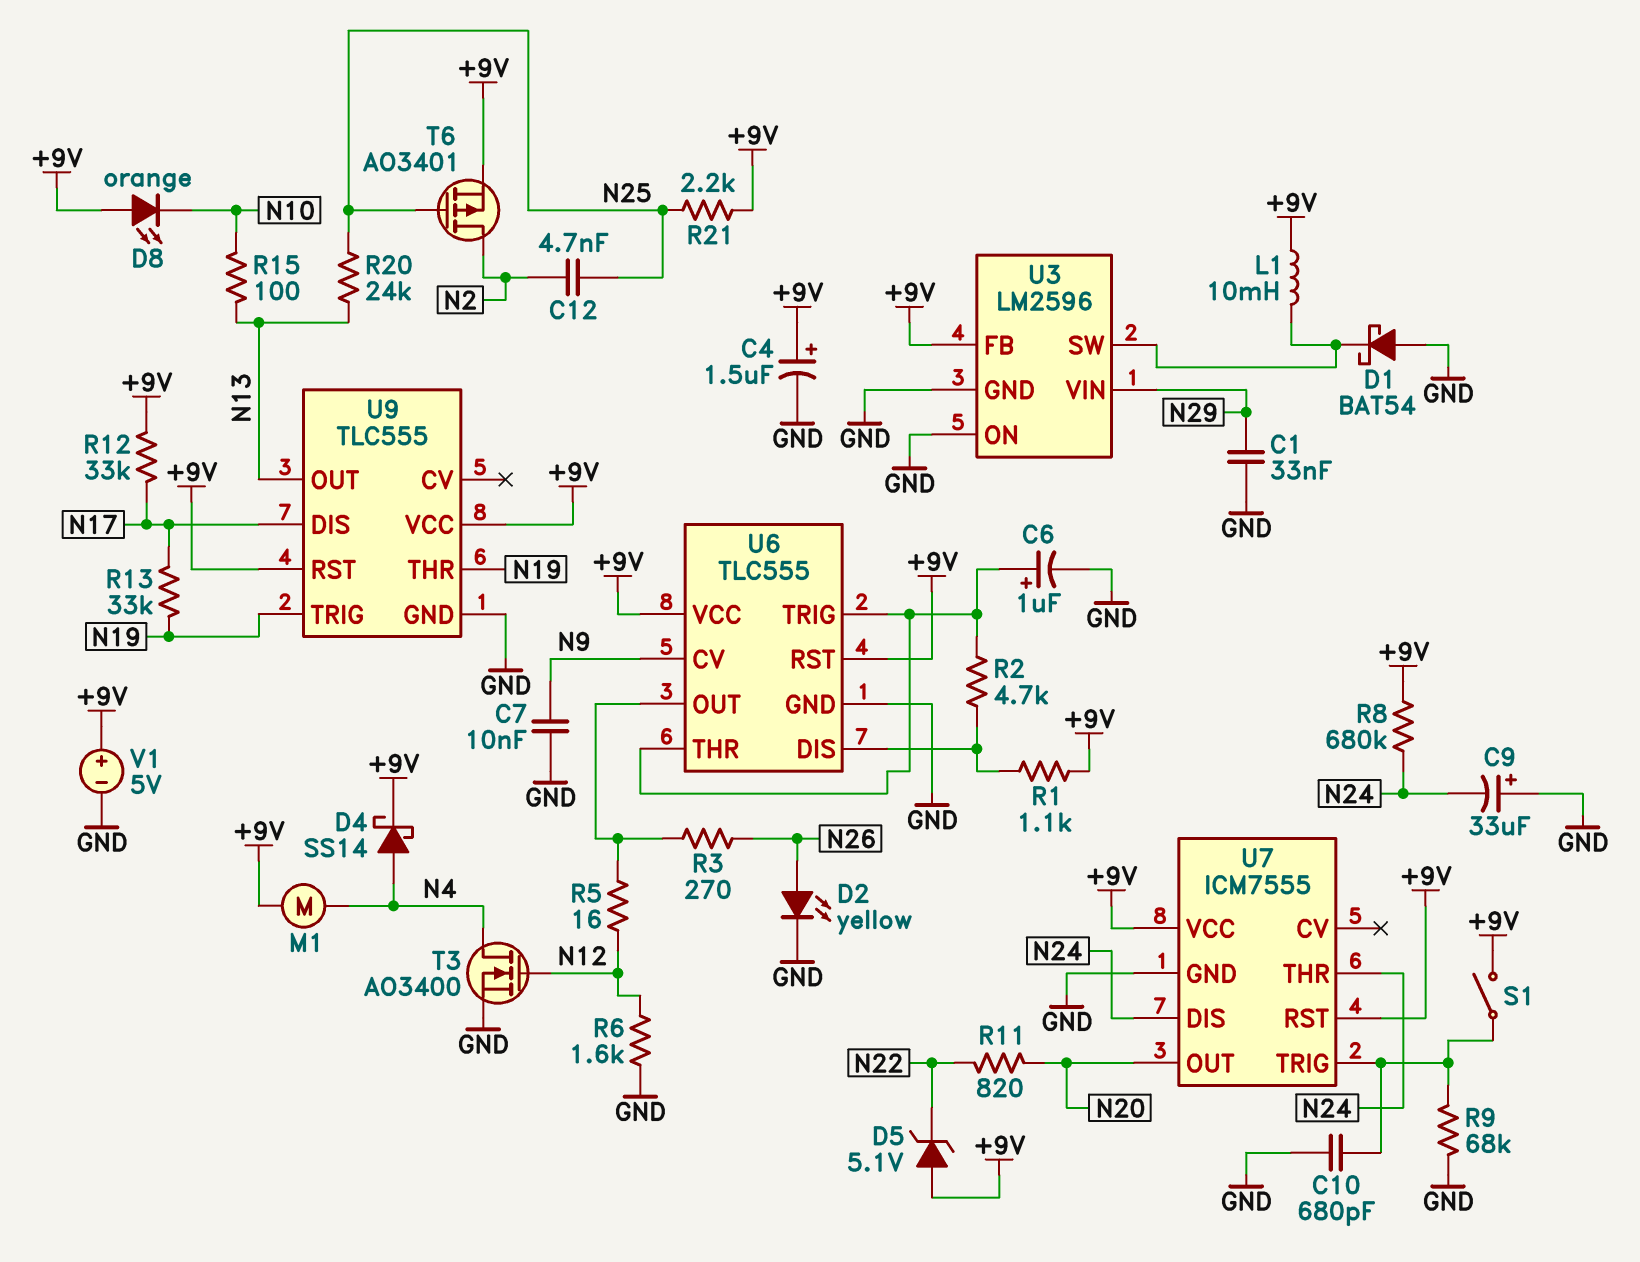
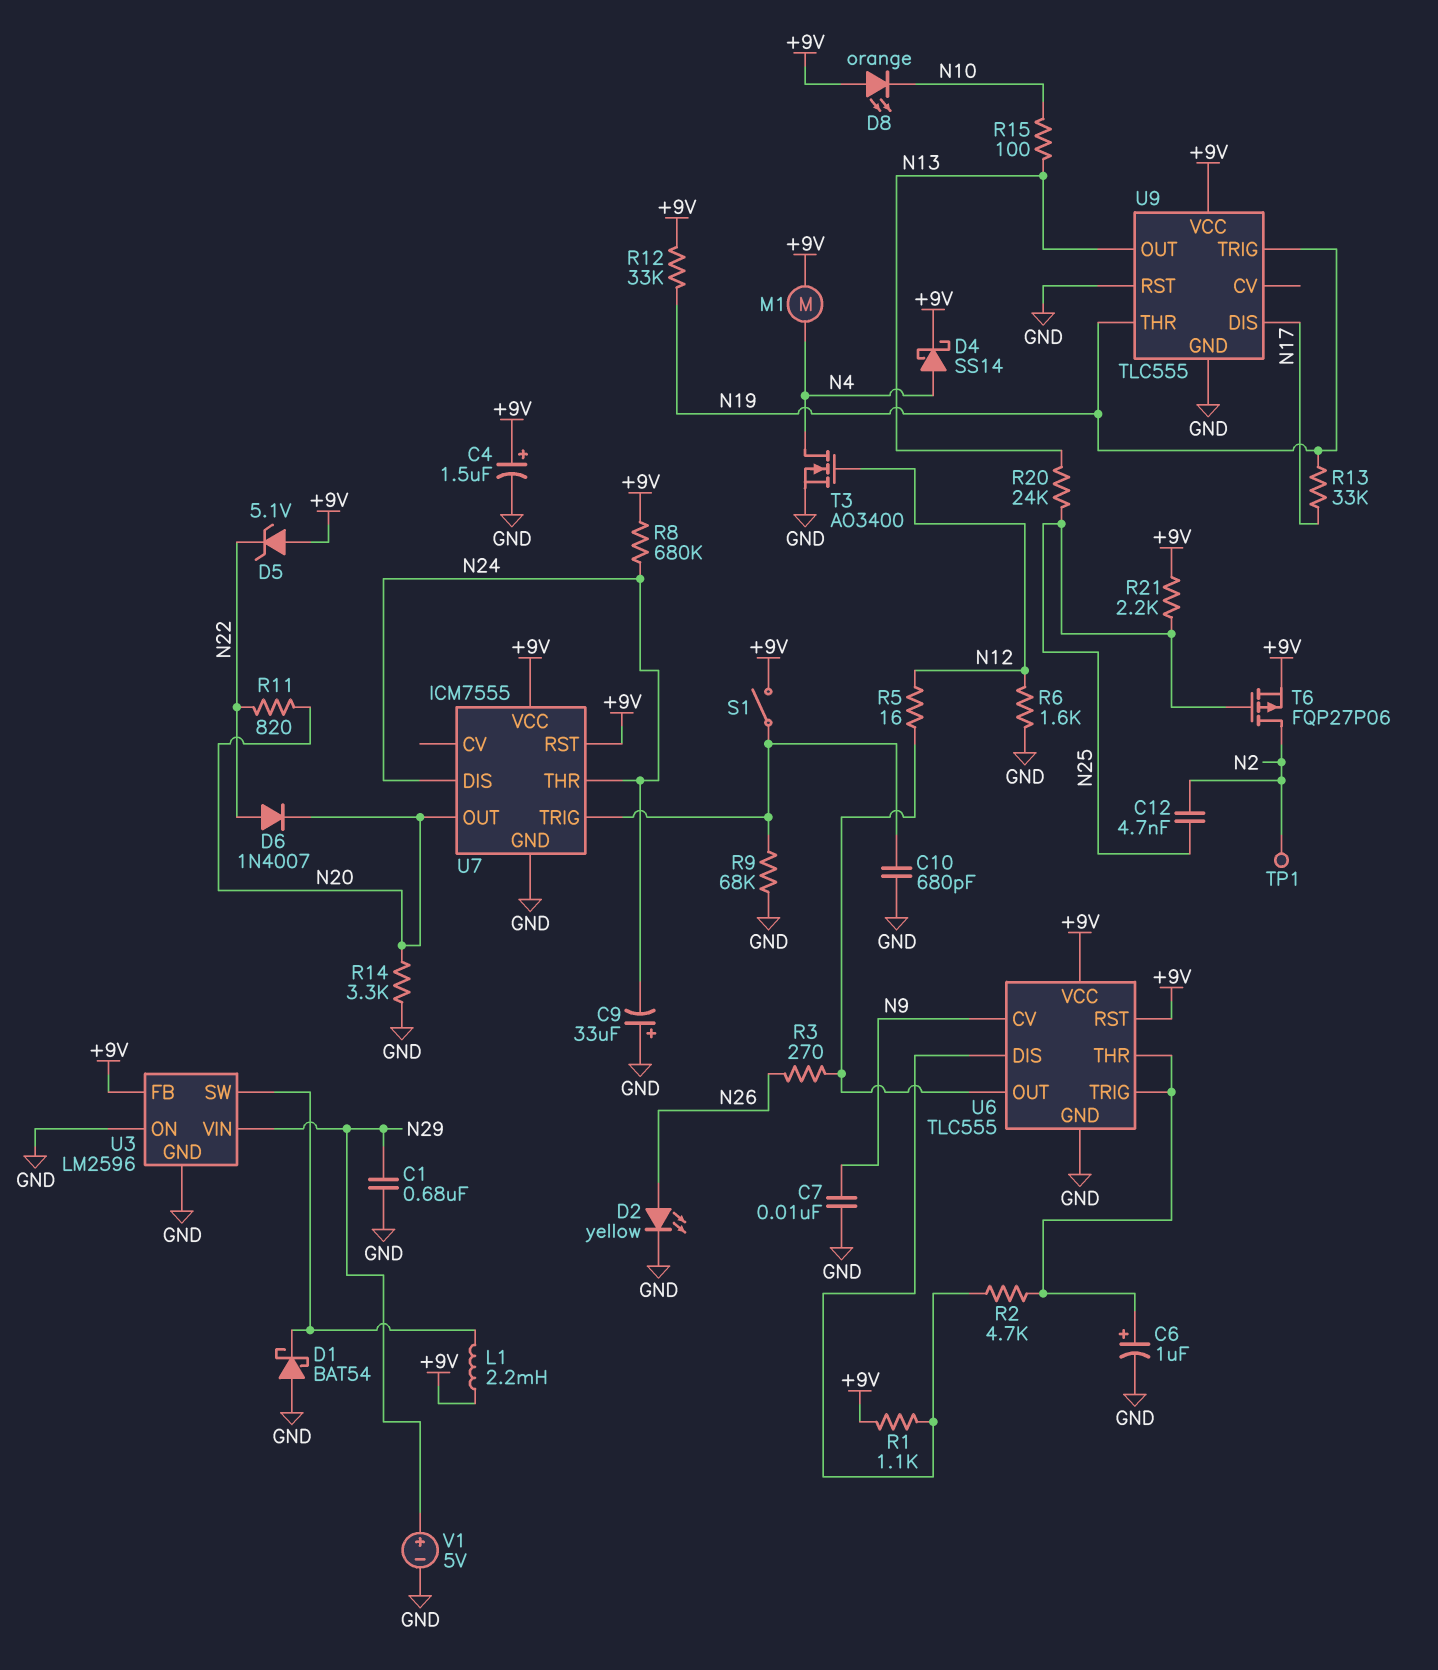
C1: 33nF (GND, N29) -> 680nF (GND, N29)
D6: none -> diode 1N4007 (A N22, K N20)
L1: 10mH (+9V, U3/SW) -> 2.2mH (+9V, U3/SW)
R12: 33k (+9V, N17) -> 33k (+9V, N19)
R14: none -> 3.3k (GND, N20)
T6: PMOS AO3401 (G N25, D N2, S +9V) -> PMOS FQP27P06 (G N25, D N2, S +9V)
TP1: none -> test point (N2)
U9 pin RST: +9V -> GND
V1: 5V (plus +9V, minus GND) -> 5V (plus N29, minus GND)

